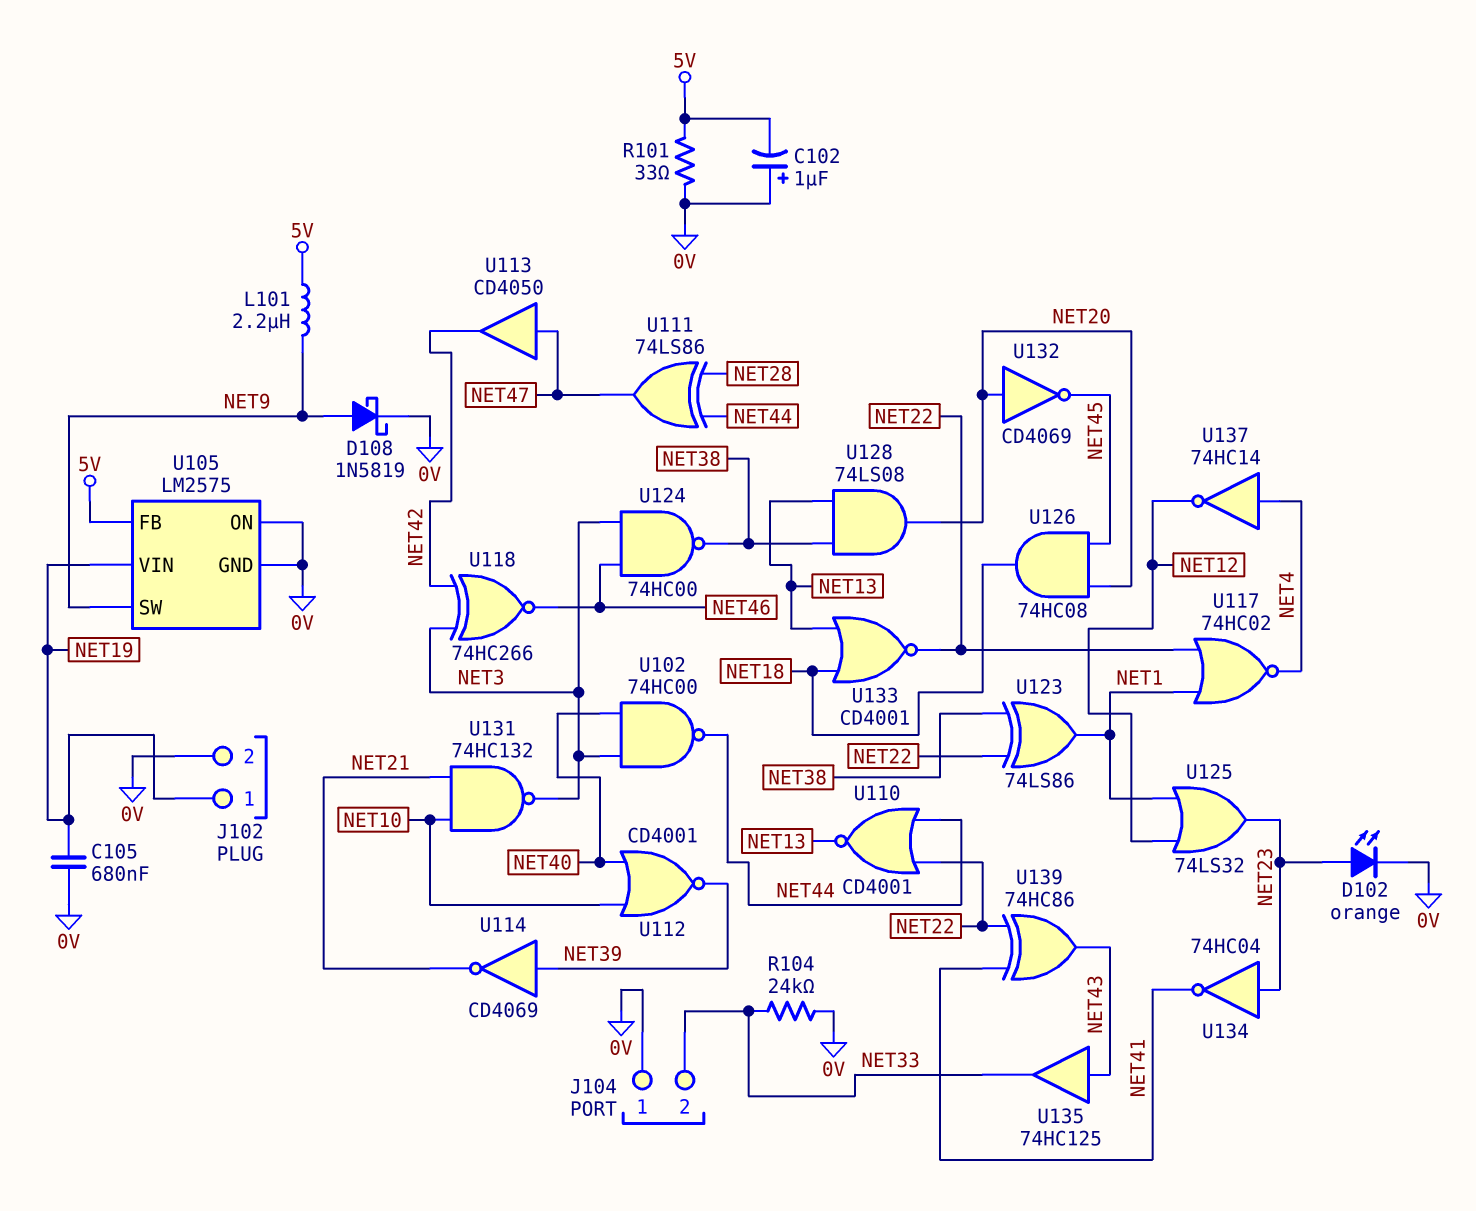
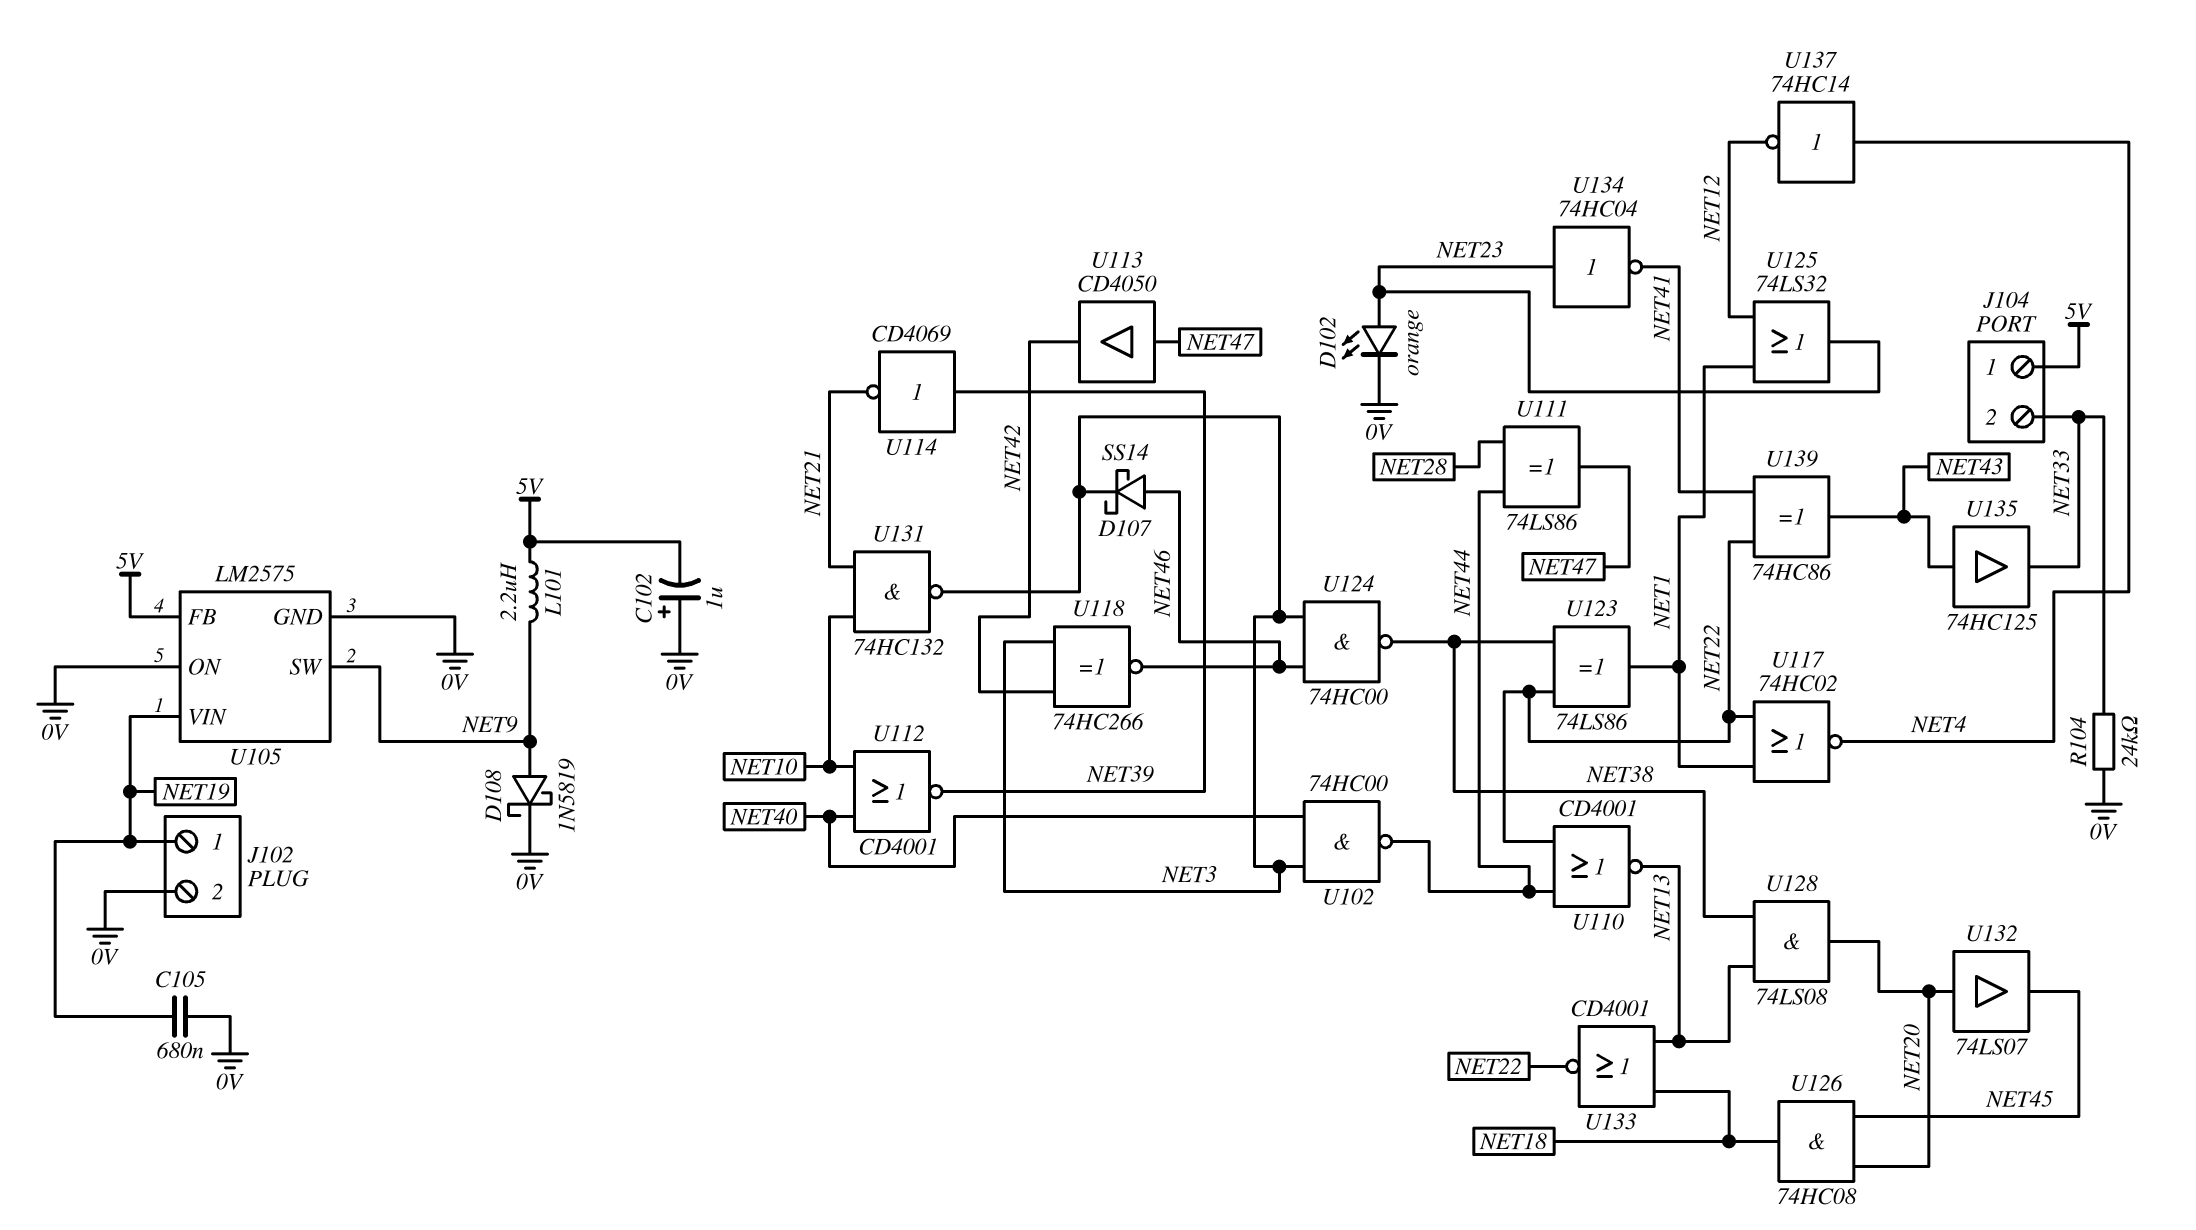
D107: none -> schottky SS14 (A NET46, K NET3)
J104 pin 1: 0V -> 5V
R101: 33 (0V, 5V) -> none
U132: NOT CD4069 (in NET20, out NET45) -> buffer 74LS07 (in NET20, out NET45)

